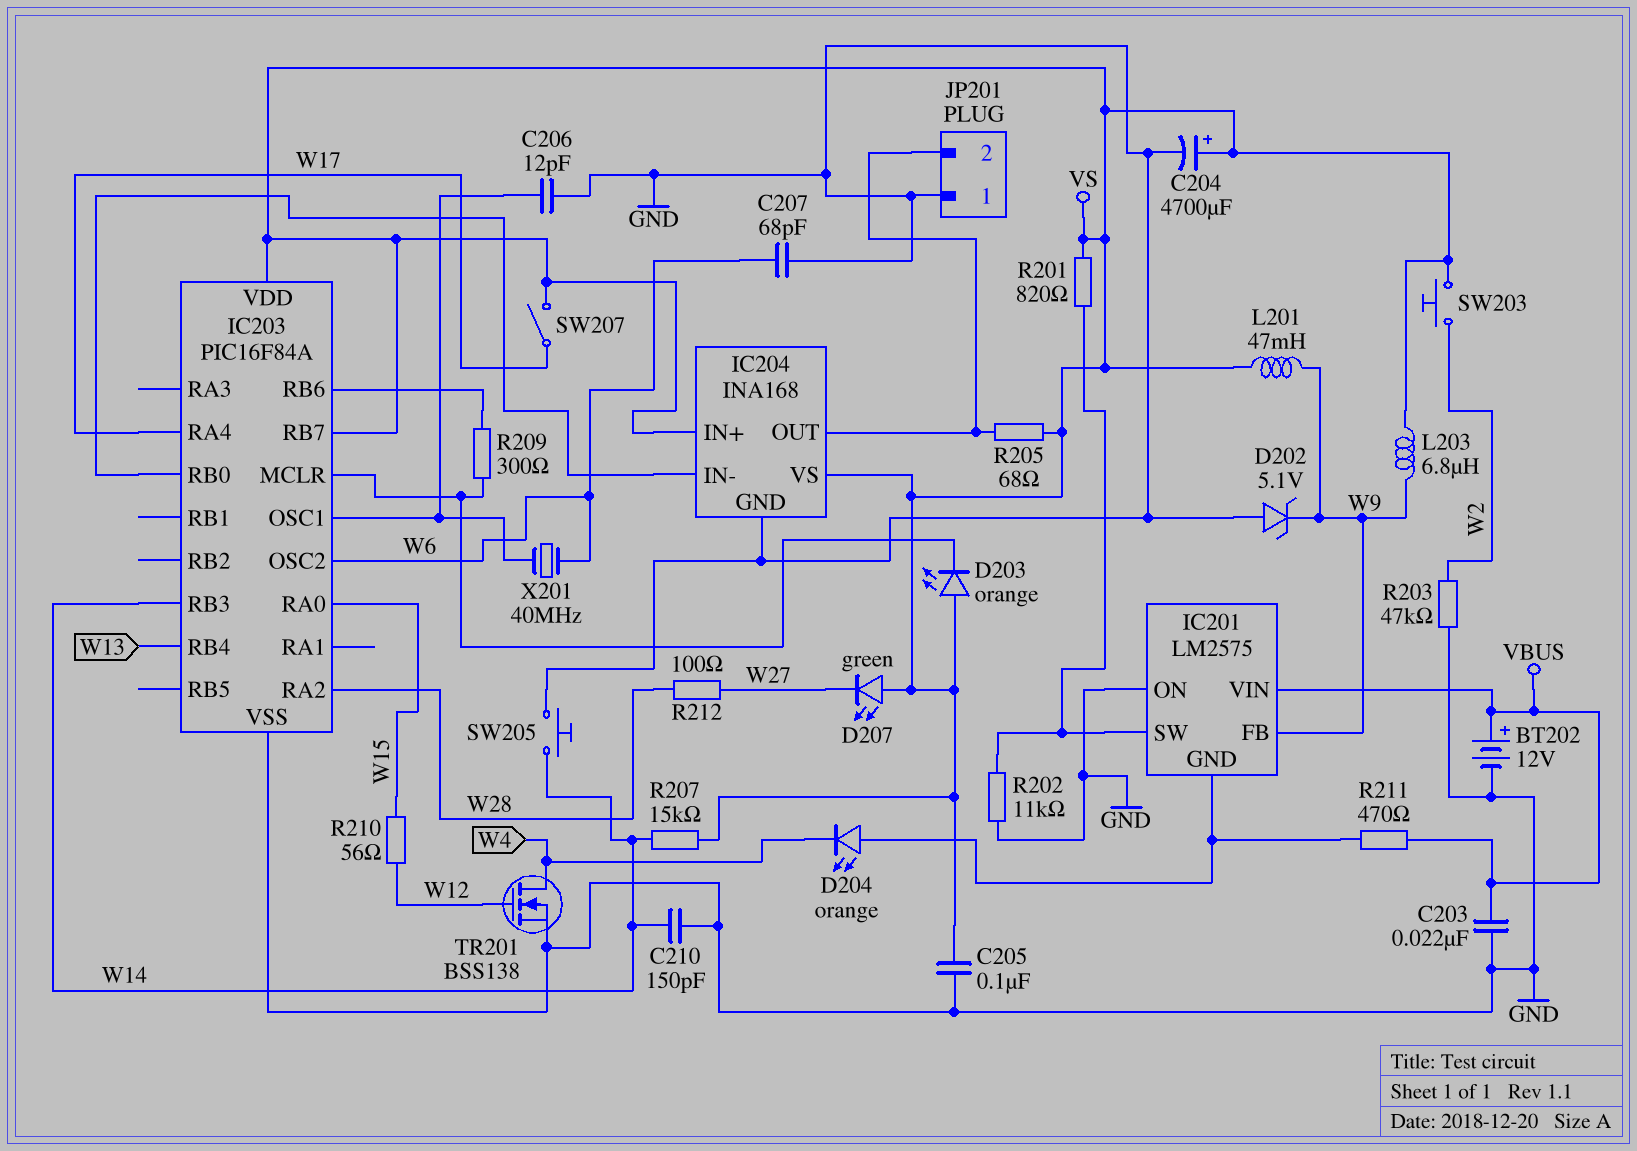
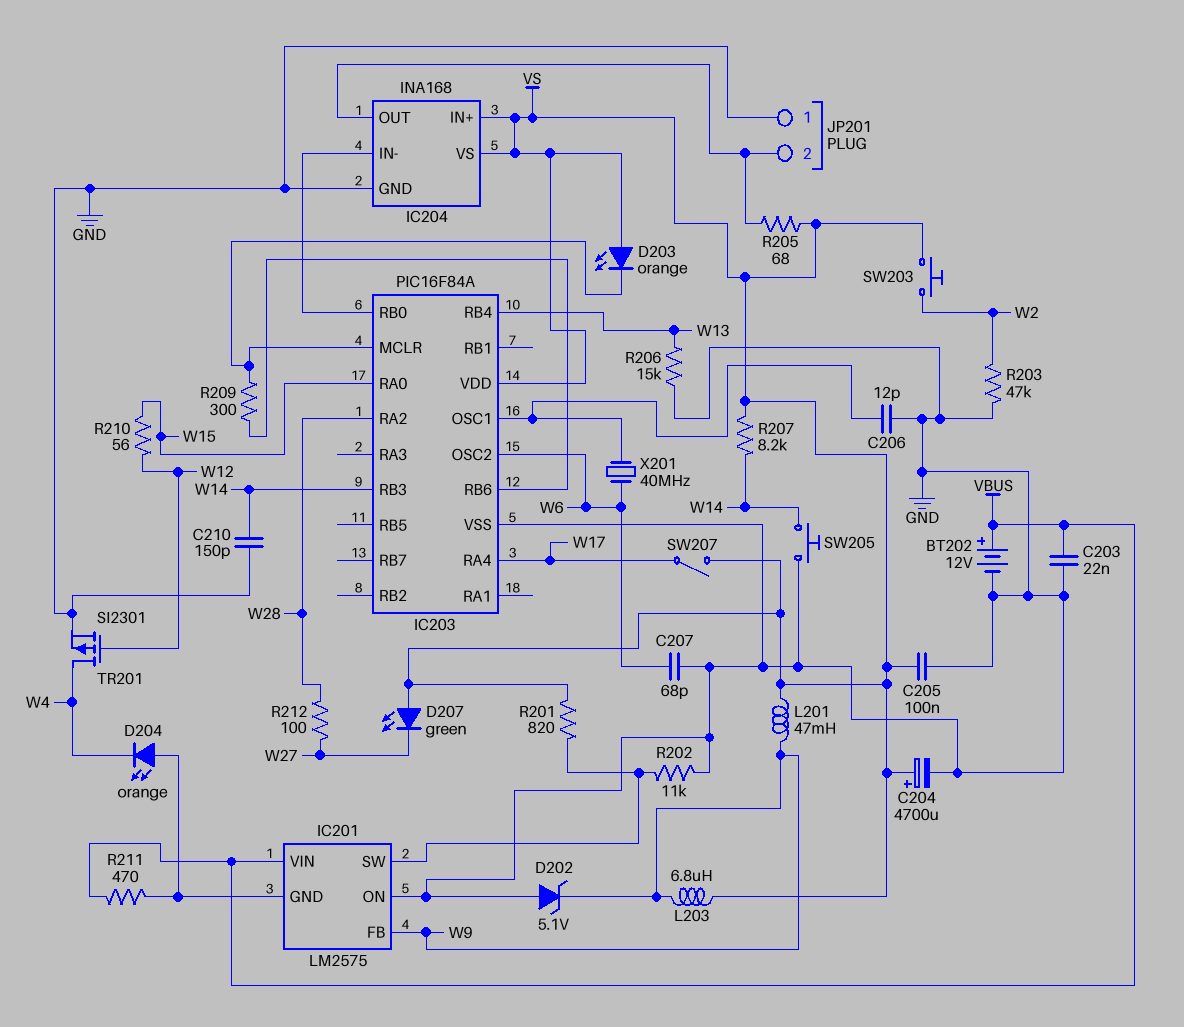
IC203 pin RB7: VS -> none
R206: none -> 15k (GND, W13)
R207: 15k (VS, W14) -> 8.2k (VS, W14)
TR201: NMOS BSS138 (G W12, D W4, S GND) -> PMOS SI2301 (G W12, D W4, S GND)

